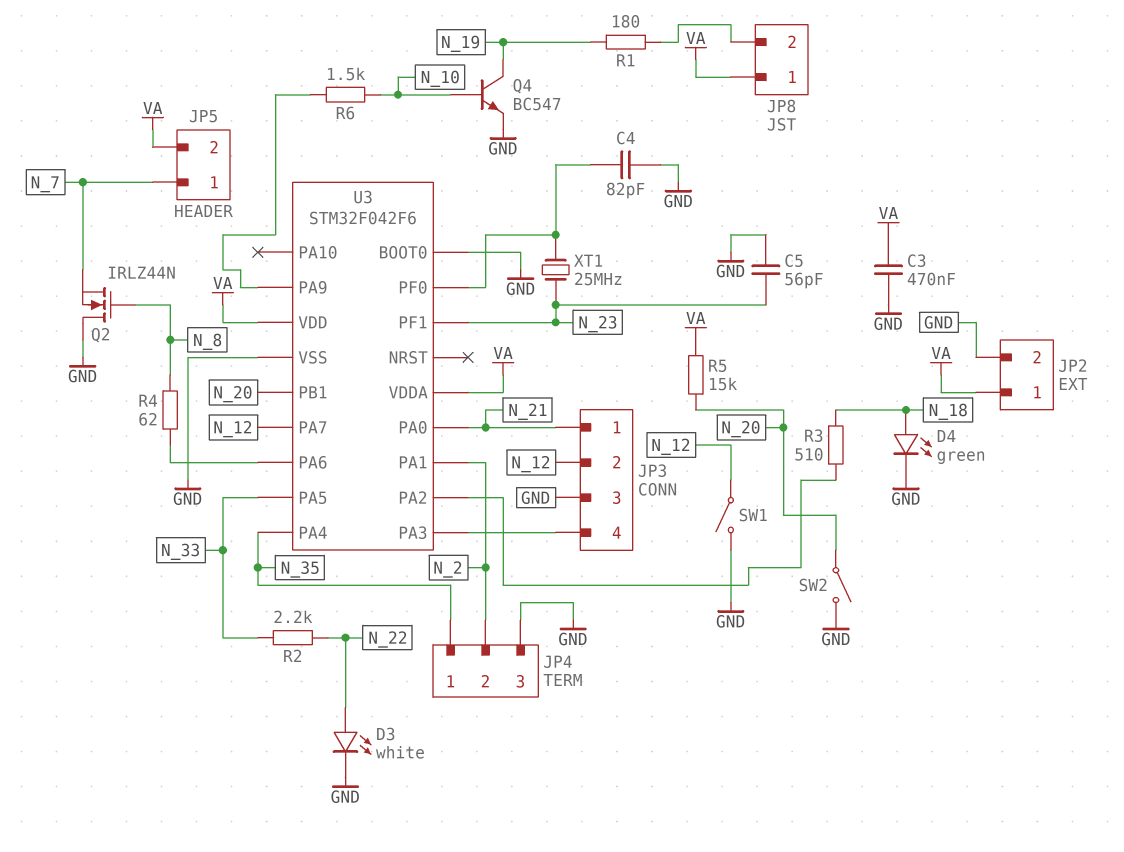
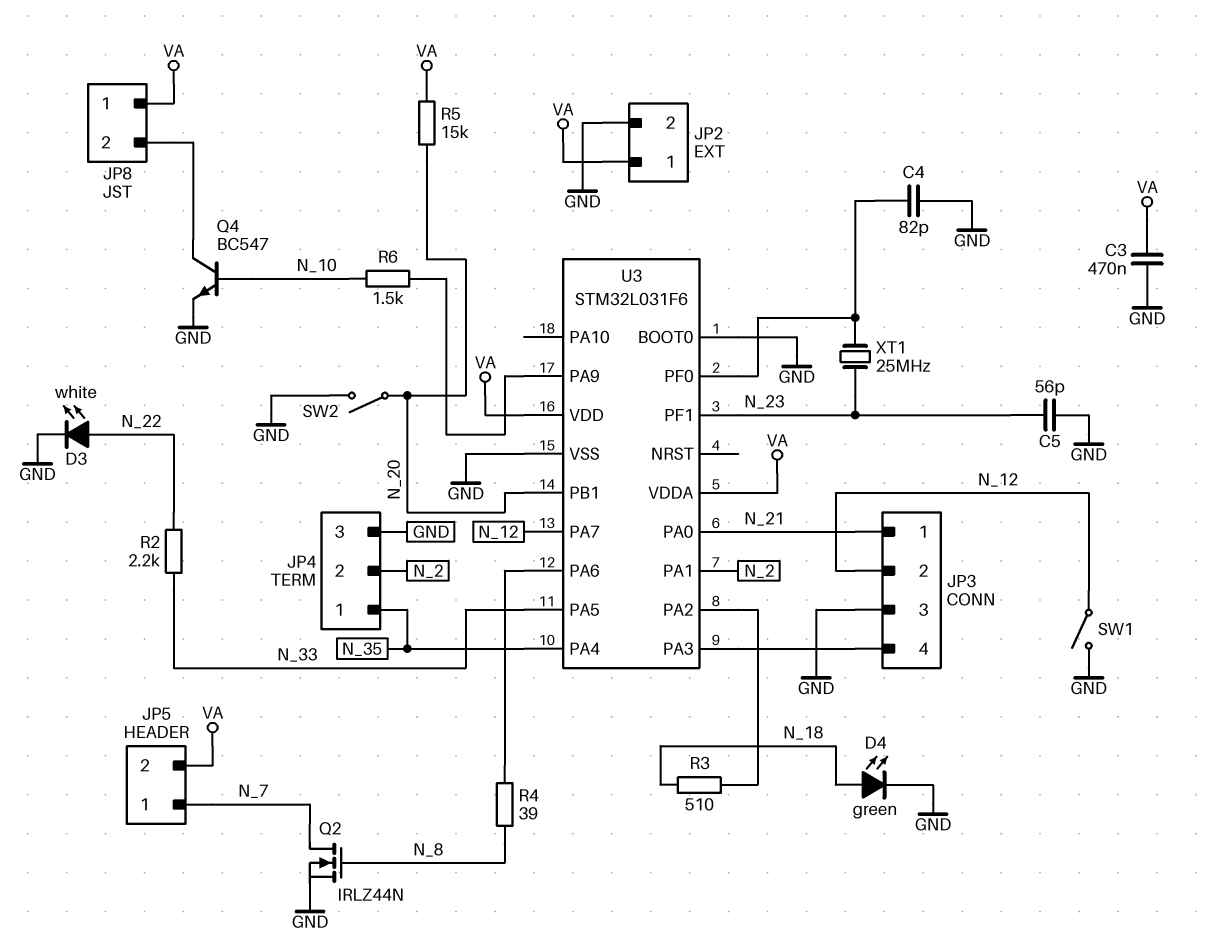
Q2: NMOS IRLZ44N (G N_8, D GND, S N_7) -> NMOS IRLZ44N (G N_8, D N_7, S GND)
Q4: NPN BC547 (B N_10, C N_19, E GND) -> NPN BC547 (B N_10, C JP8/2, E GND)
R1: 180 (JP8/2, N_19) -> none
R4: 62 (N_8, U3/PA6) -> 39 (N_8, U3/PA6)
U3: STM32F042F6 -> STM32L031F6

